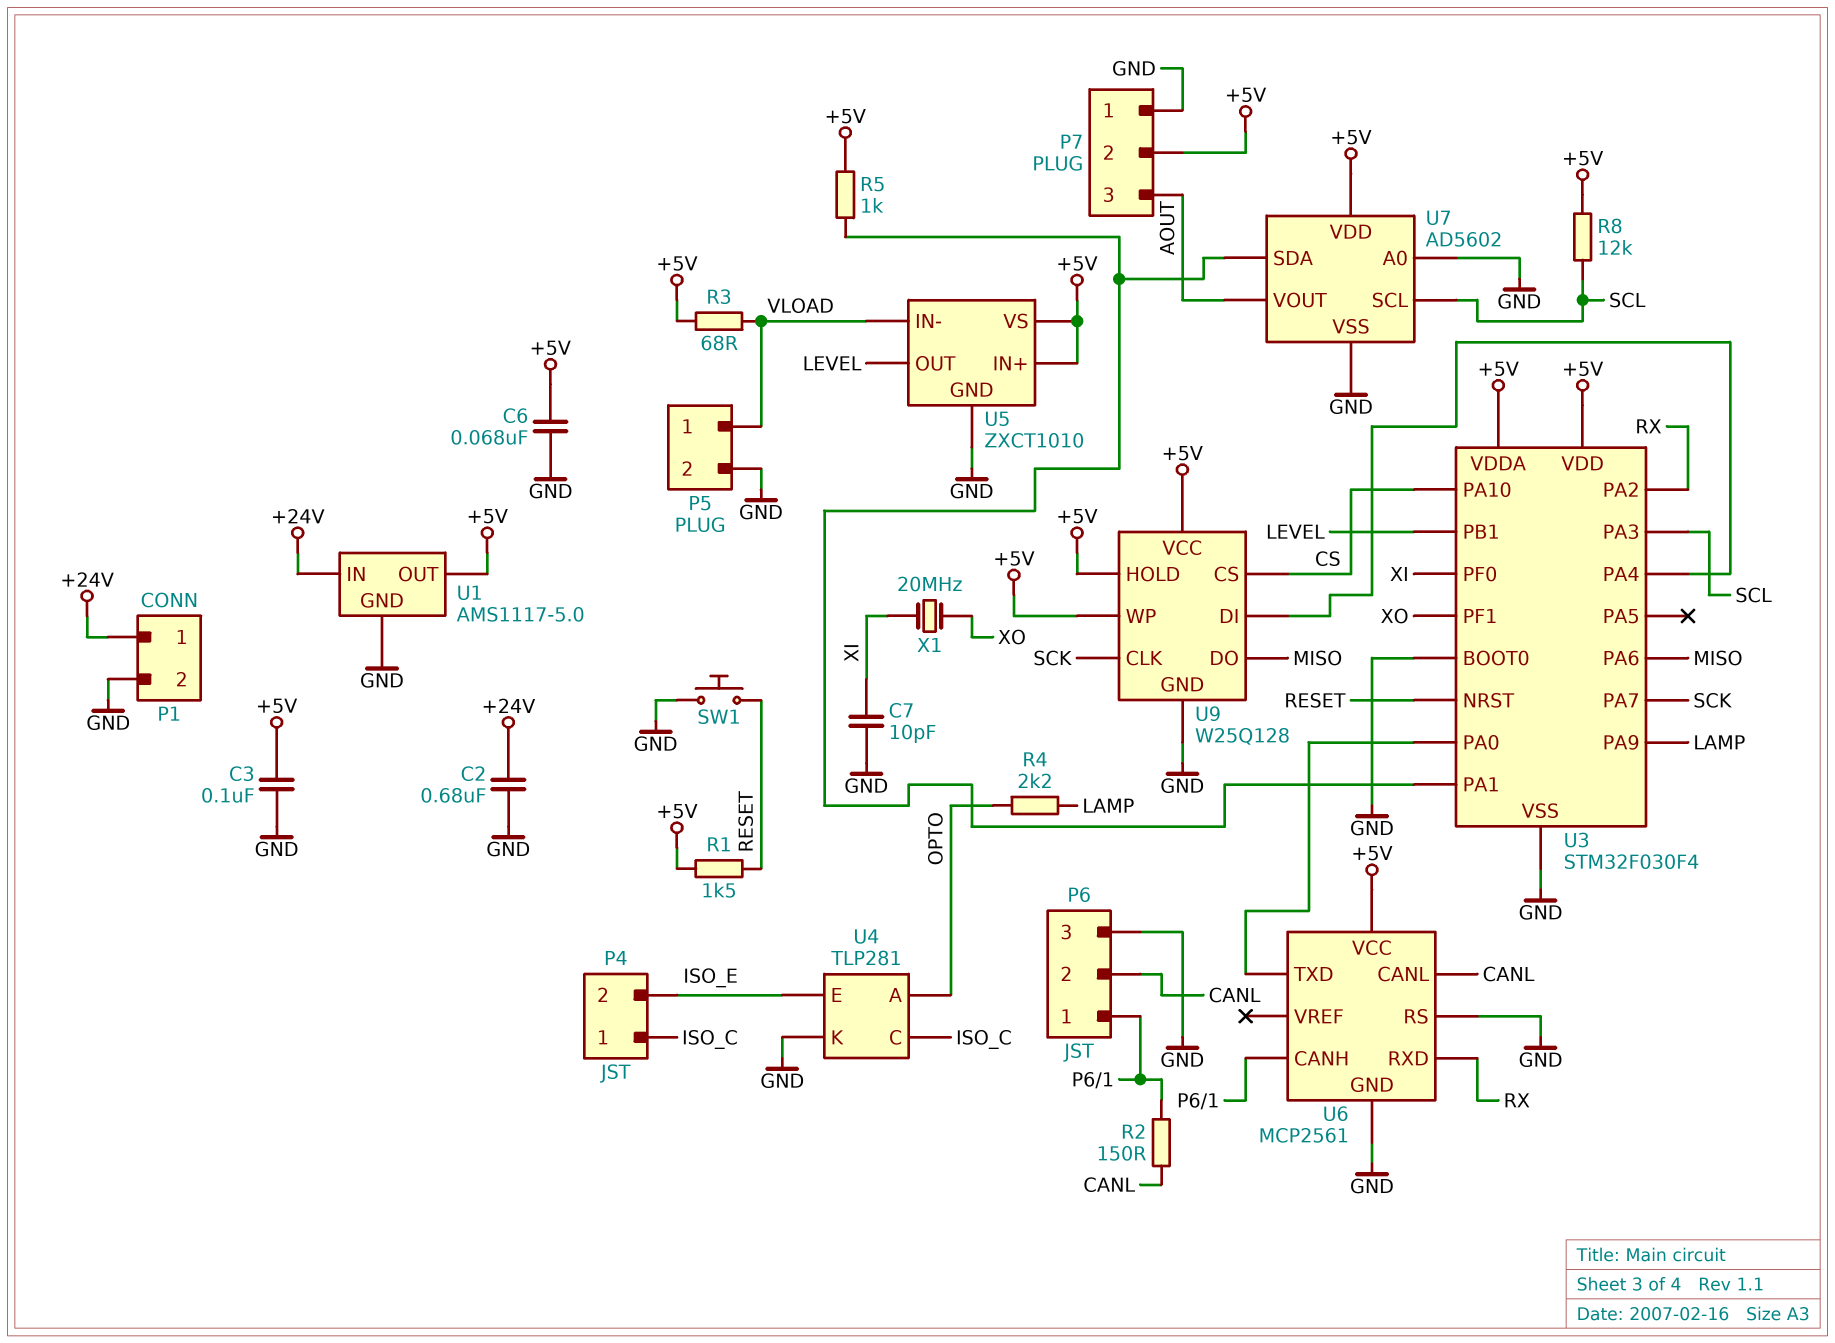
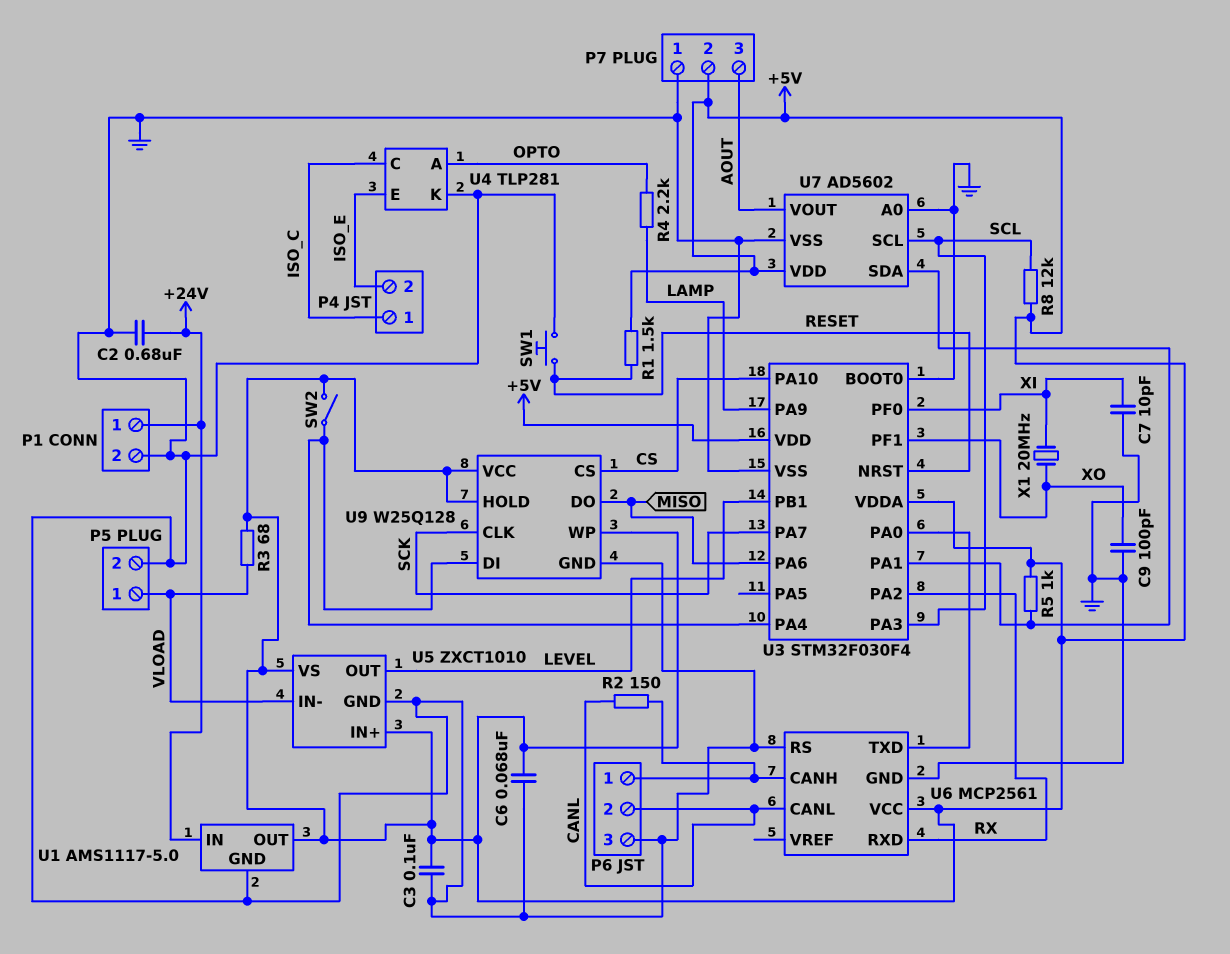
C9: none -> 100pF (GND, XO)
SW2: none -> switch (+5V, U3/PA4)

